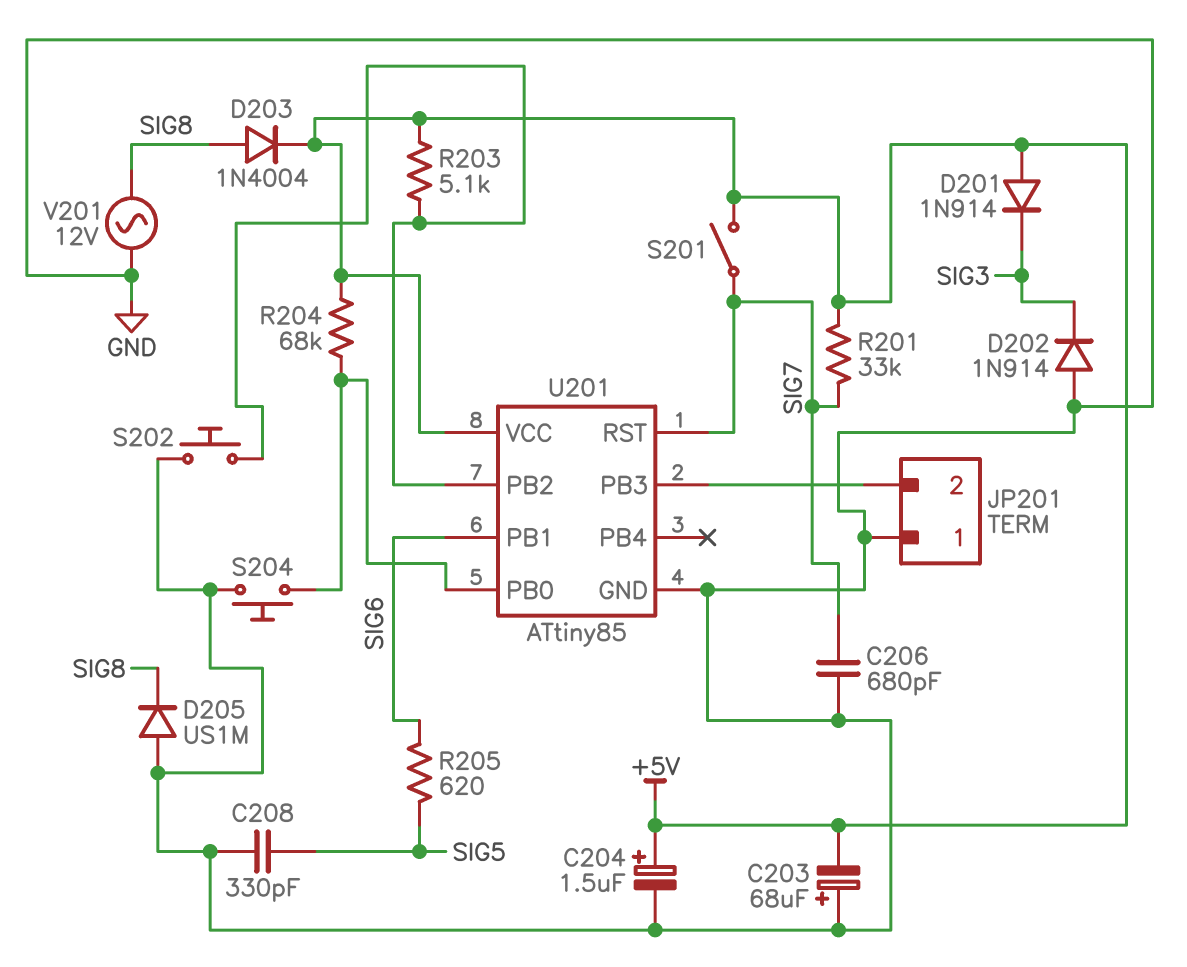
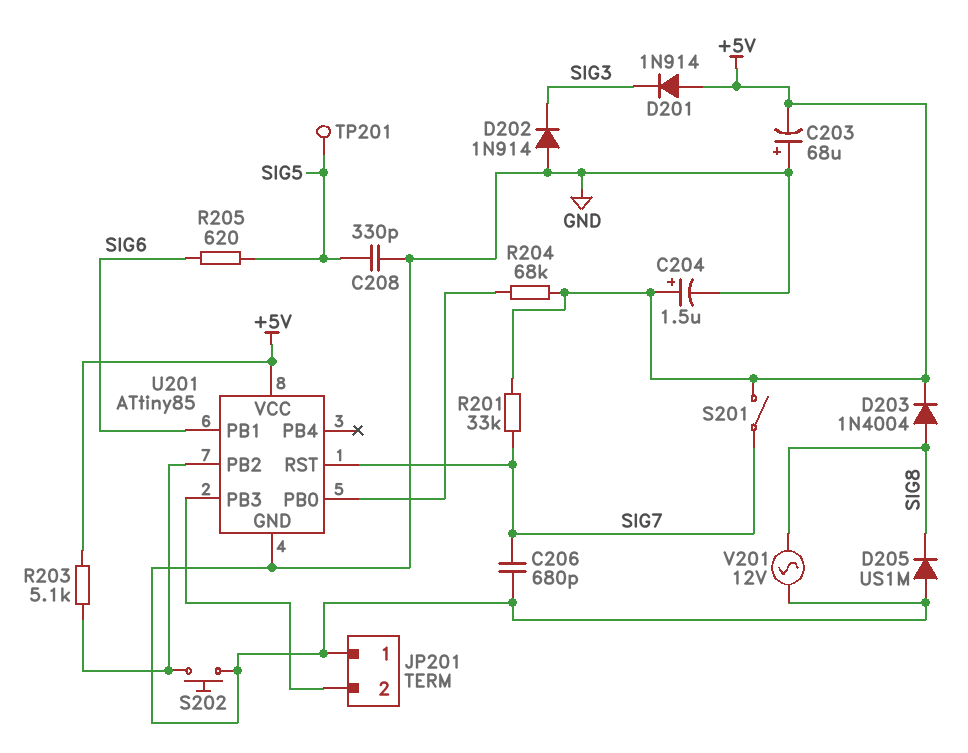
S204: button (GND, U201/PB0) -> none
TP201: none -> test point (SIG5)

